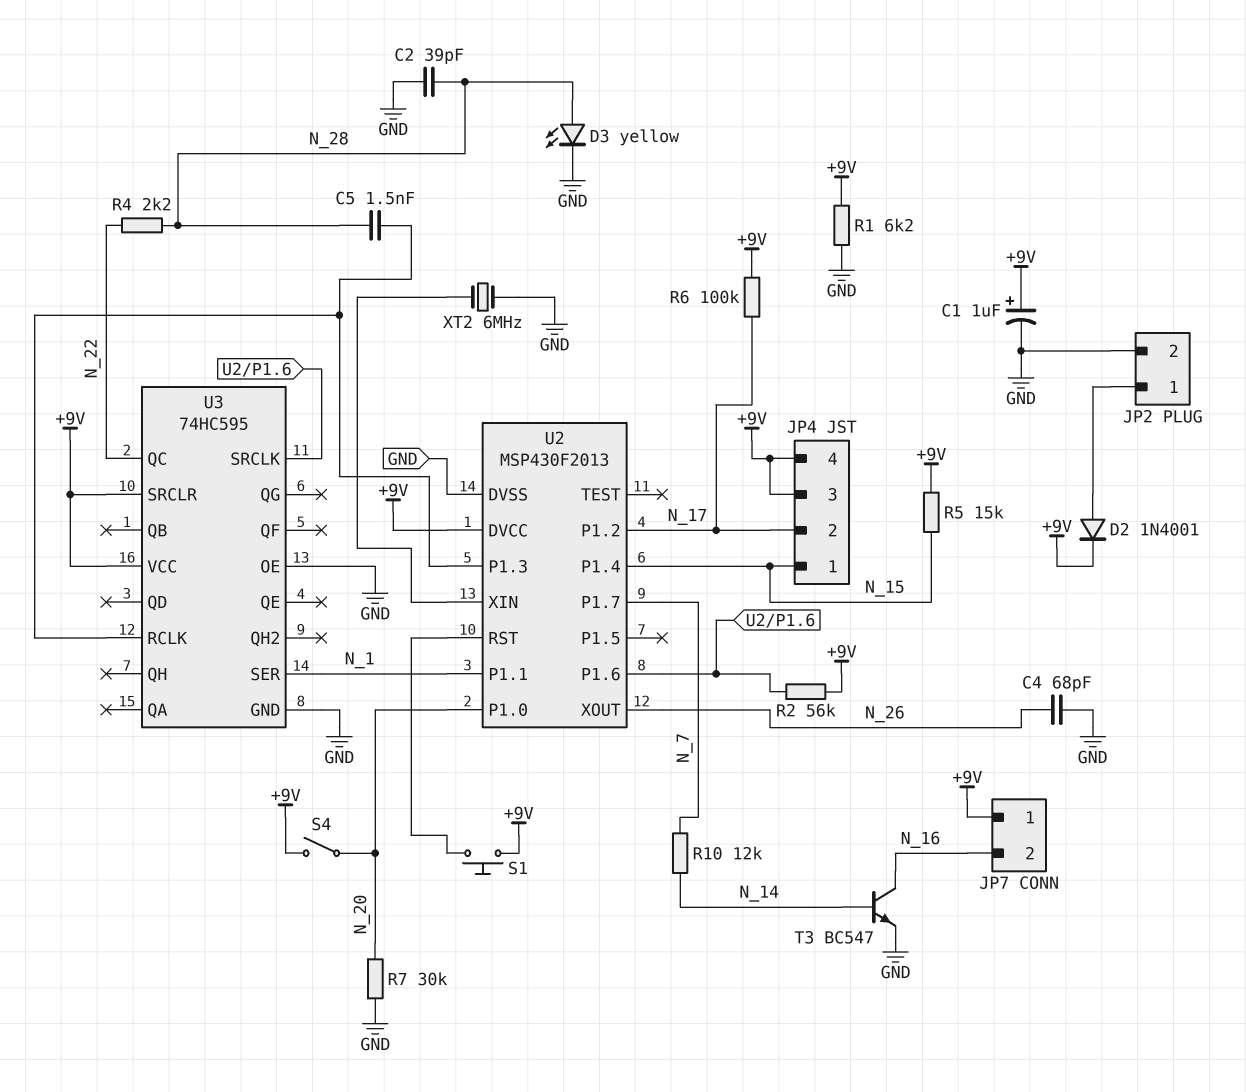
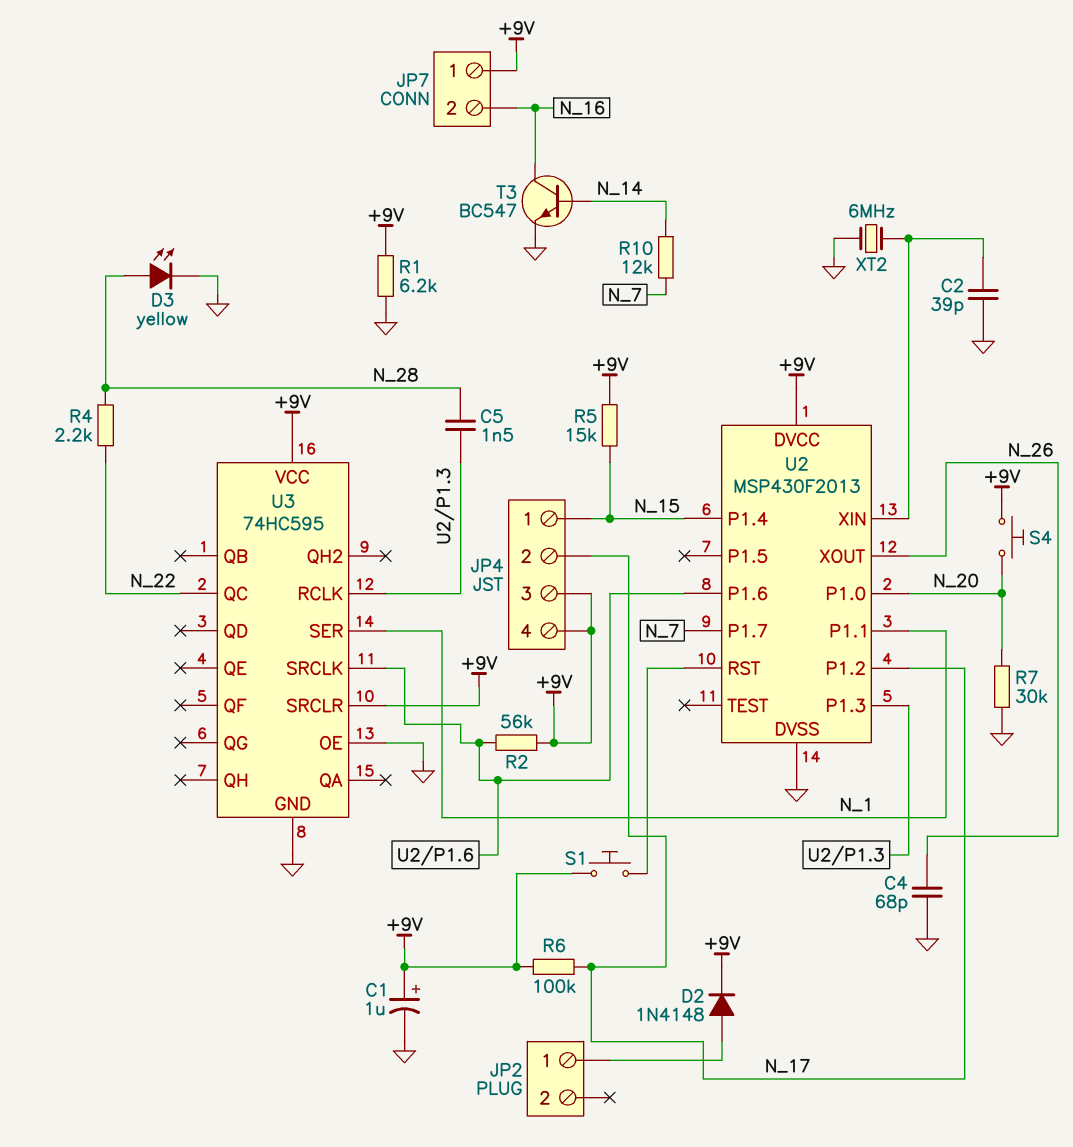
C2: 39pF (GND, N_28) -> 39pF (GND, U2/XIN)
D2: diode 1N4001 (A JP2/1, K +9V) -> diode 1N4148 (A JP2/1, K +9V)
JP2 pin 2: GND -> none
S4: switch (+9V, N_20) -> button (+9V, N_20)

